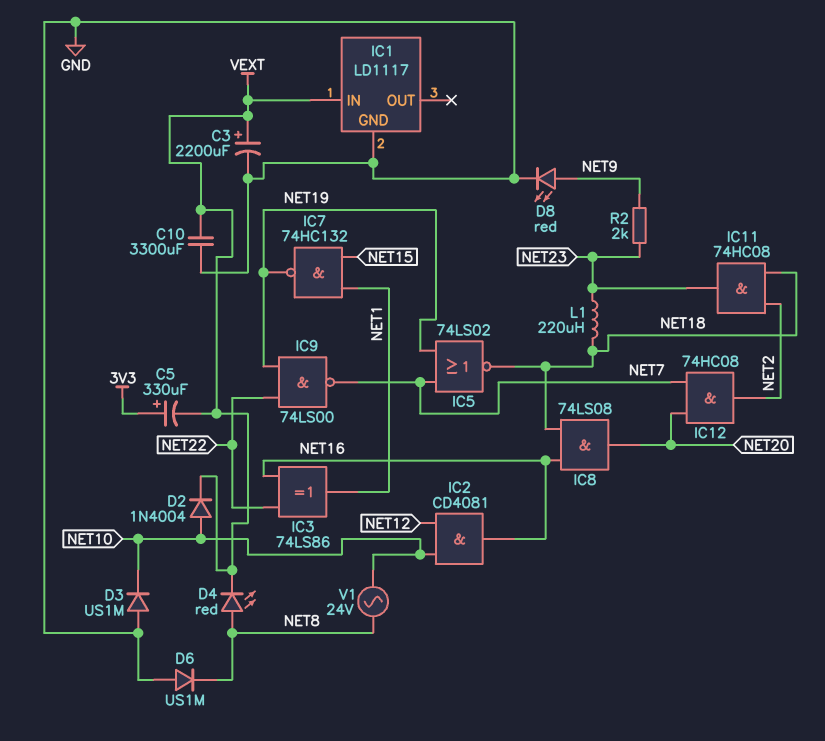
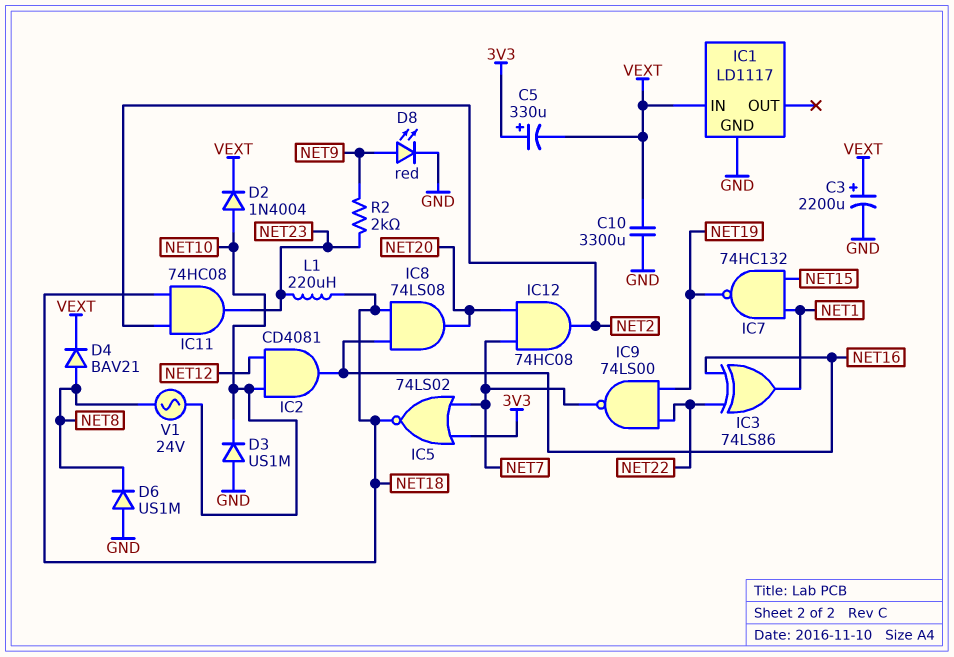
D4: LED red (A NET8, K VEXT) -> diode BAV21 (A NET8, K VEXT)
IC5: NOR 74LS02 (in NET7, in NET19, out NET18) -> NOR 74LS02 (in 3V3, in NET7, out NET18)

